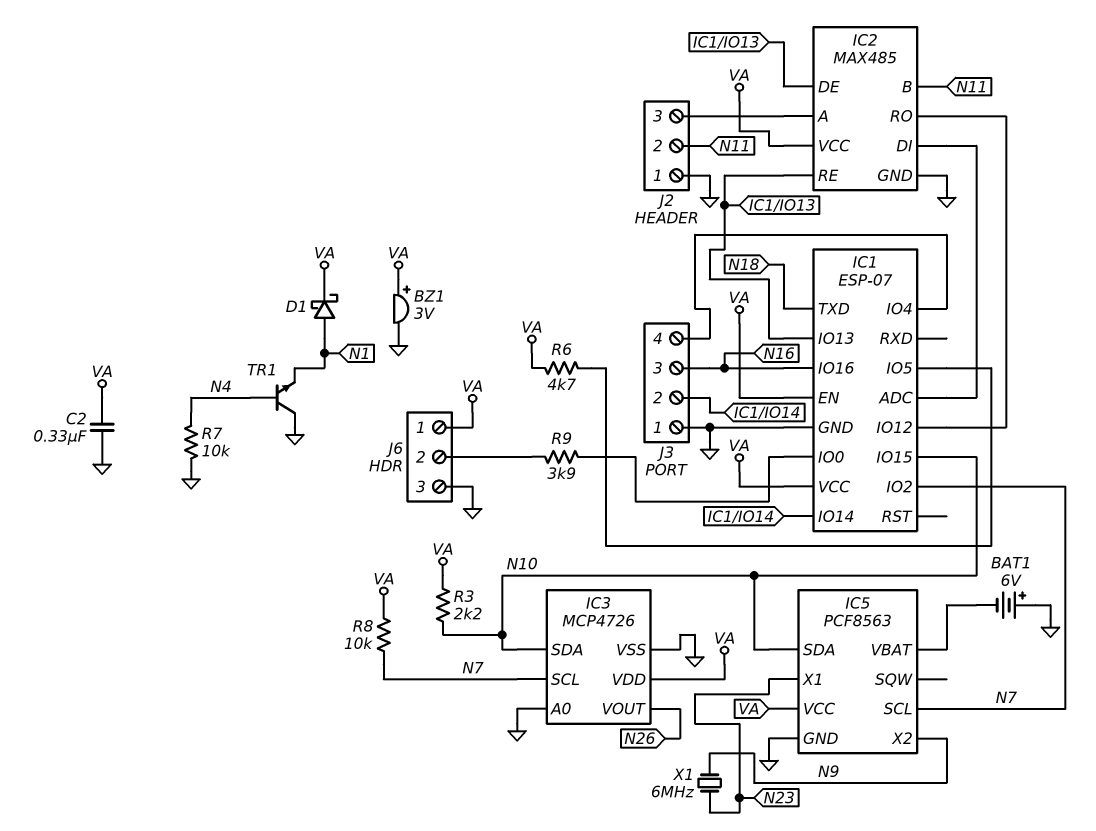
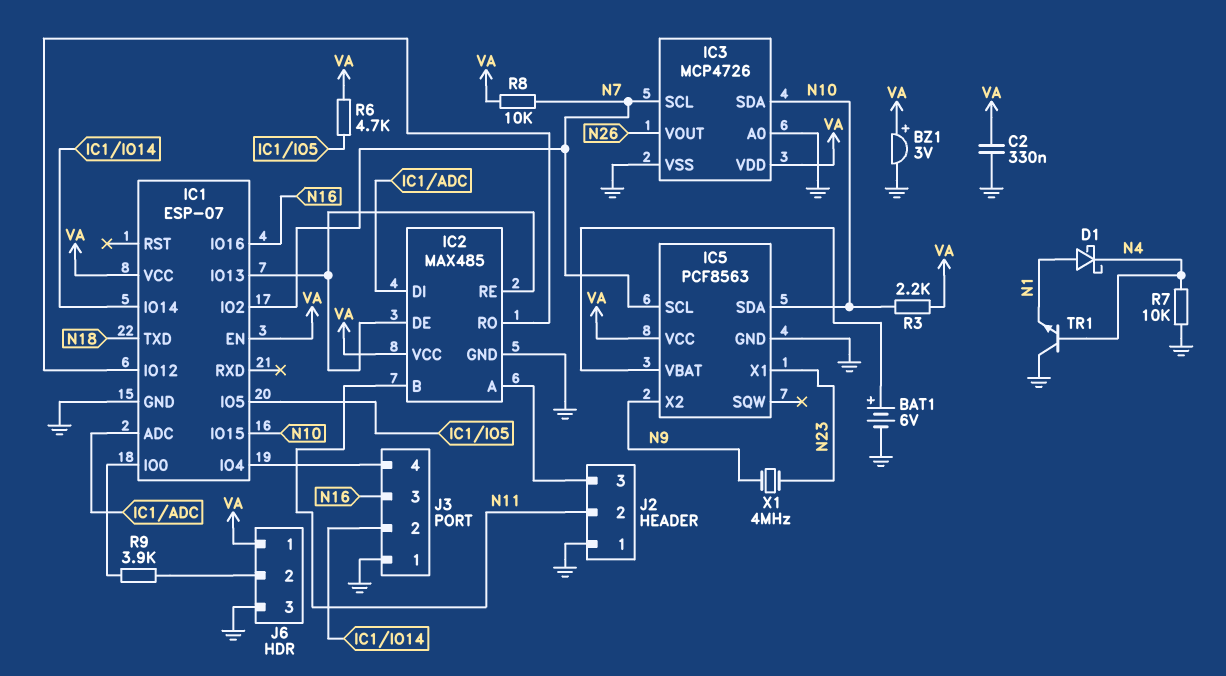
BAT1: 6V (plus GND, minus IC5/VBAT) -> 6V (plus IC5/VBAT, minus GND)
D1: schottky (A N1, K VA) -> schottky (A N1, K N4)
X1: 6MHz (N9, N23) -> 4MHz (N9, N23)

